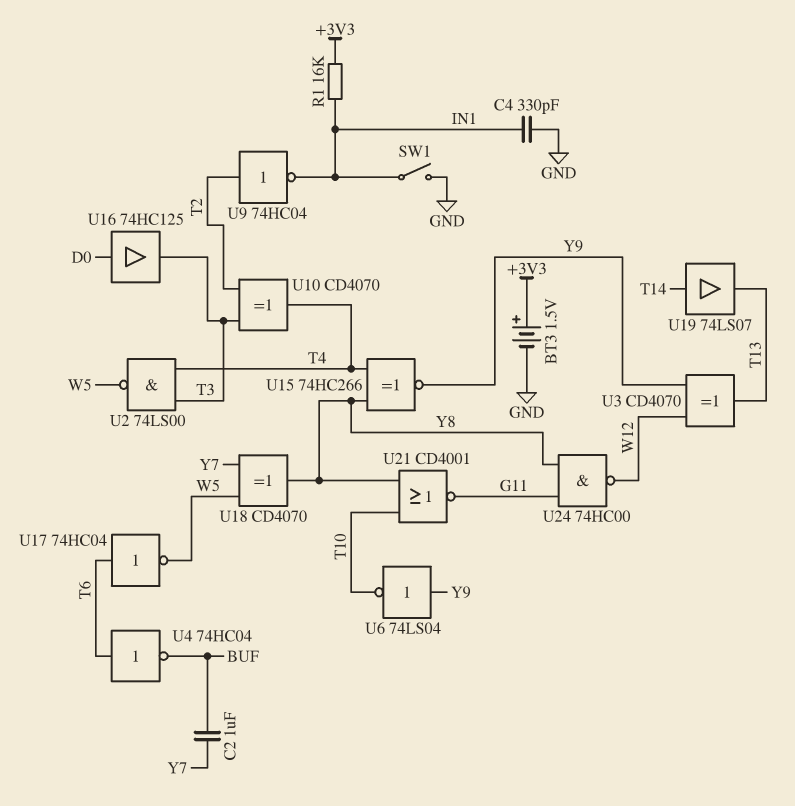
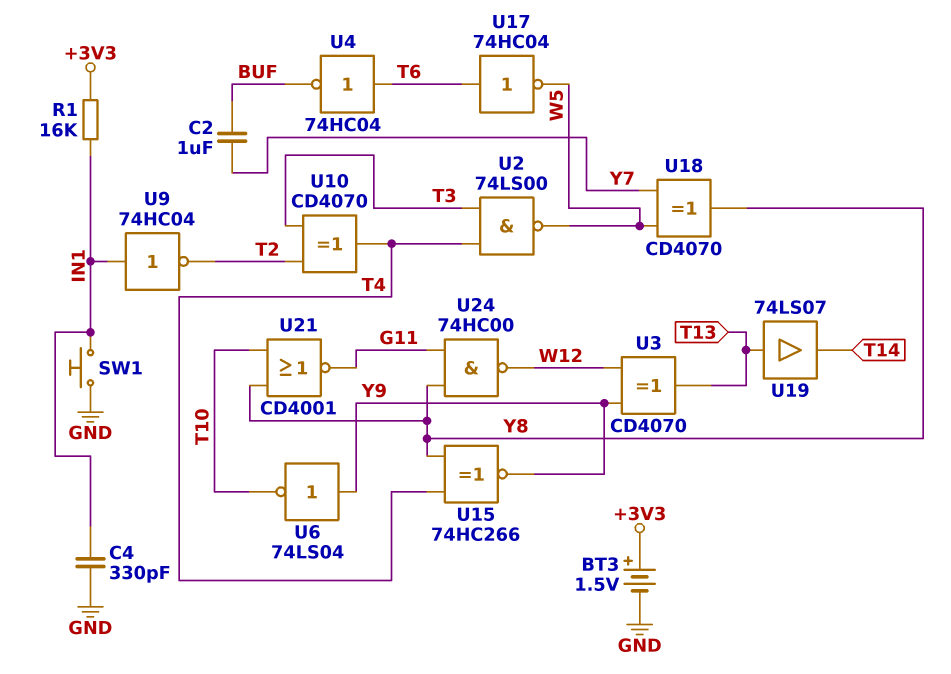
SW1: switch (GND, IN1) -> button (GND, IN1)
U9: NOT 74HC04 (in T2, out IN1) -> NOT 74HC04 (in IN1, out T2)
U16: buffer 74HC125 (in D0, out T3) -> none
U19: buffer 74LS07 (in T14, out T13) -> buffer 74LS07 (in T13, out T14)

